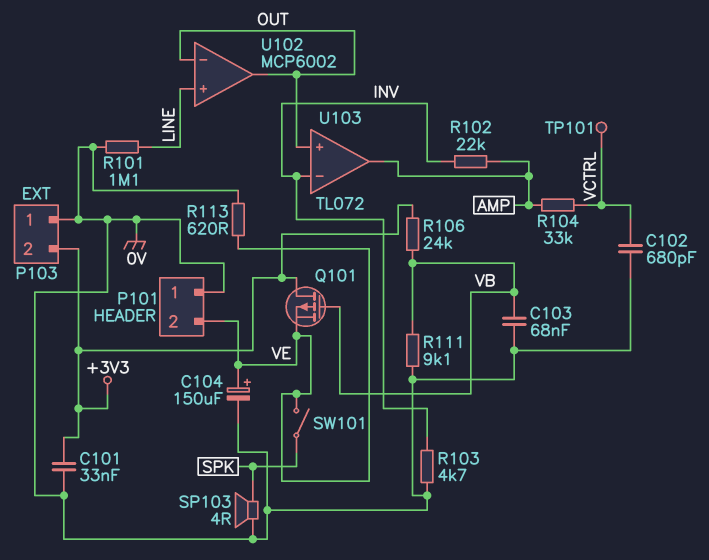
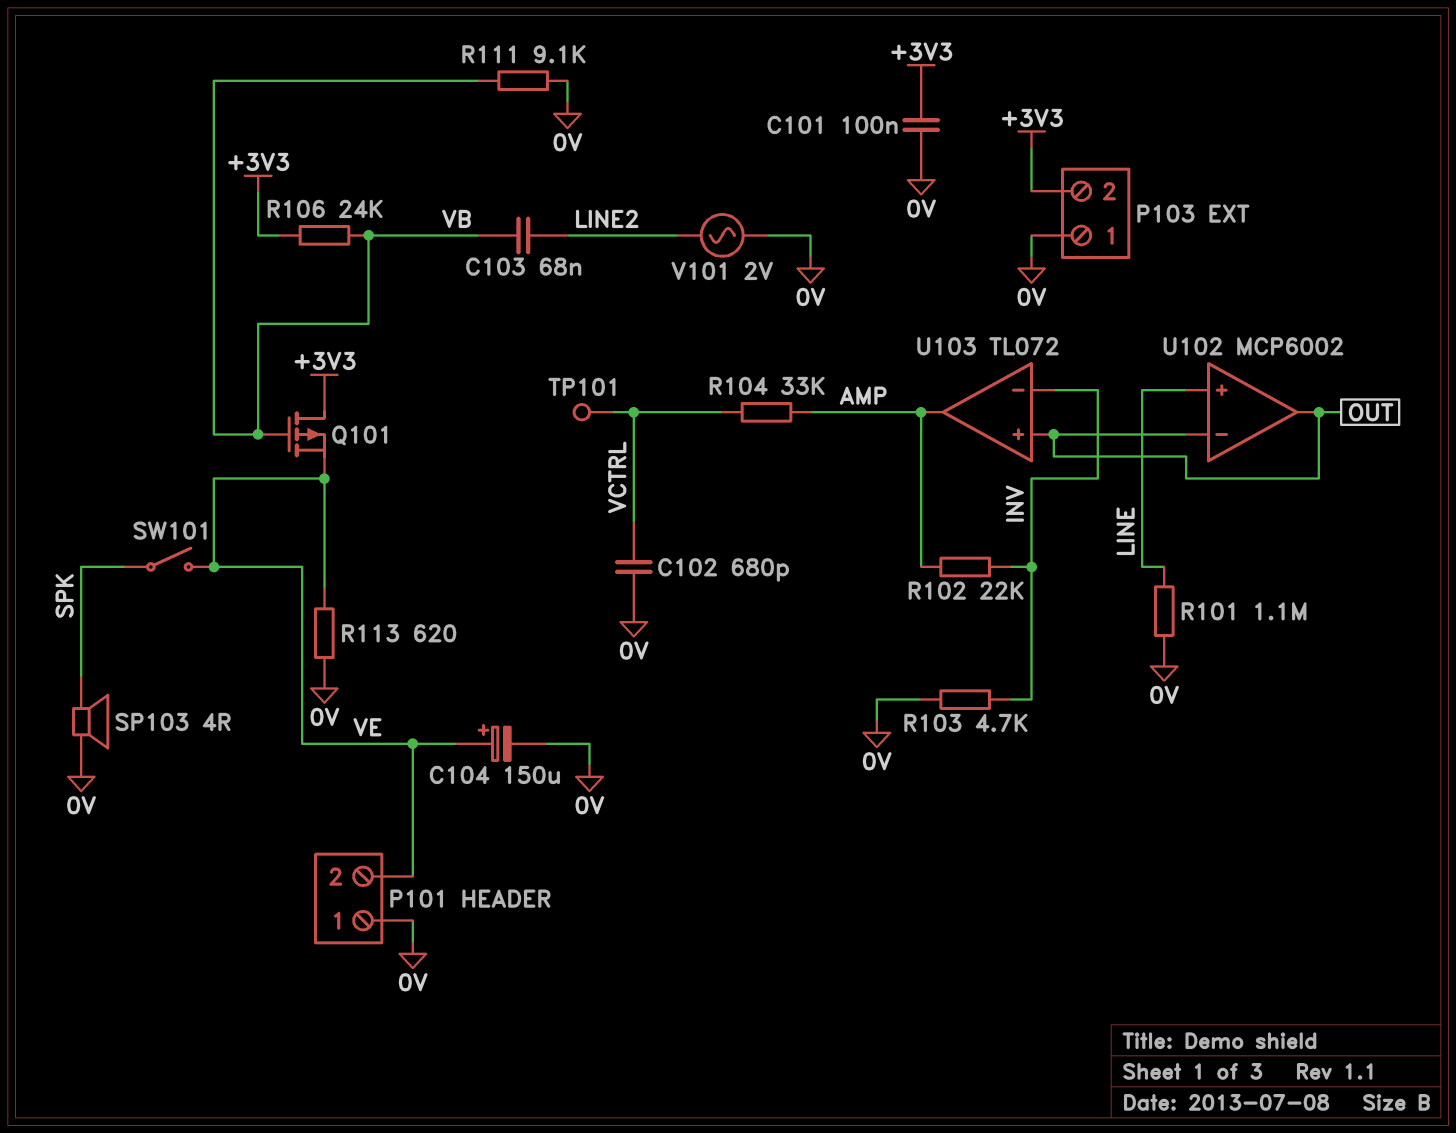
C101: 33nF (+3V3, 0V) -> 100nF (+3V3, 0V)
C103: 68nF (0V, VB) -> 68nF (LINE2, VB)
V101: none -> AC 2V (0V, LINE2)

